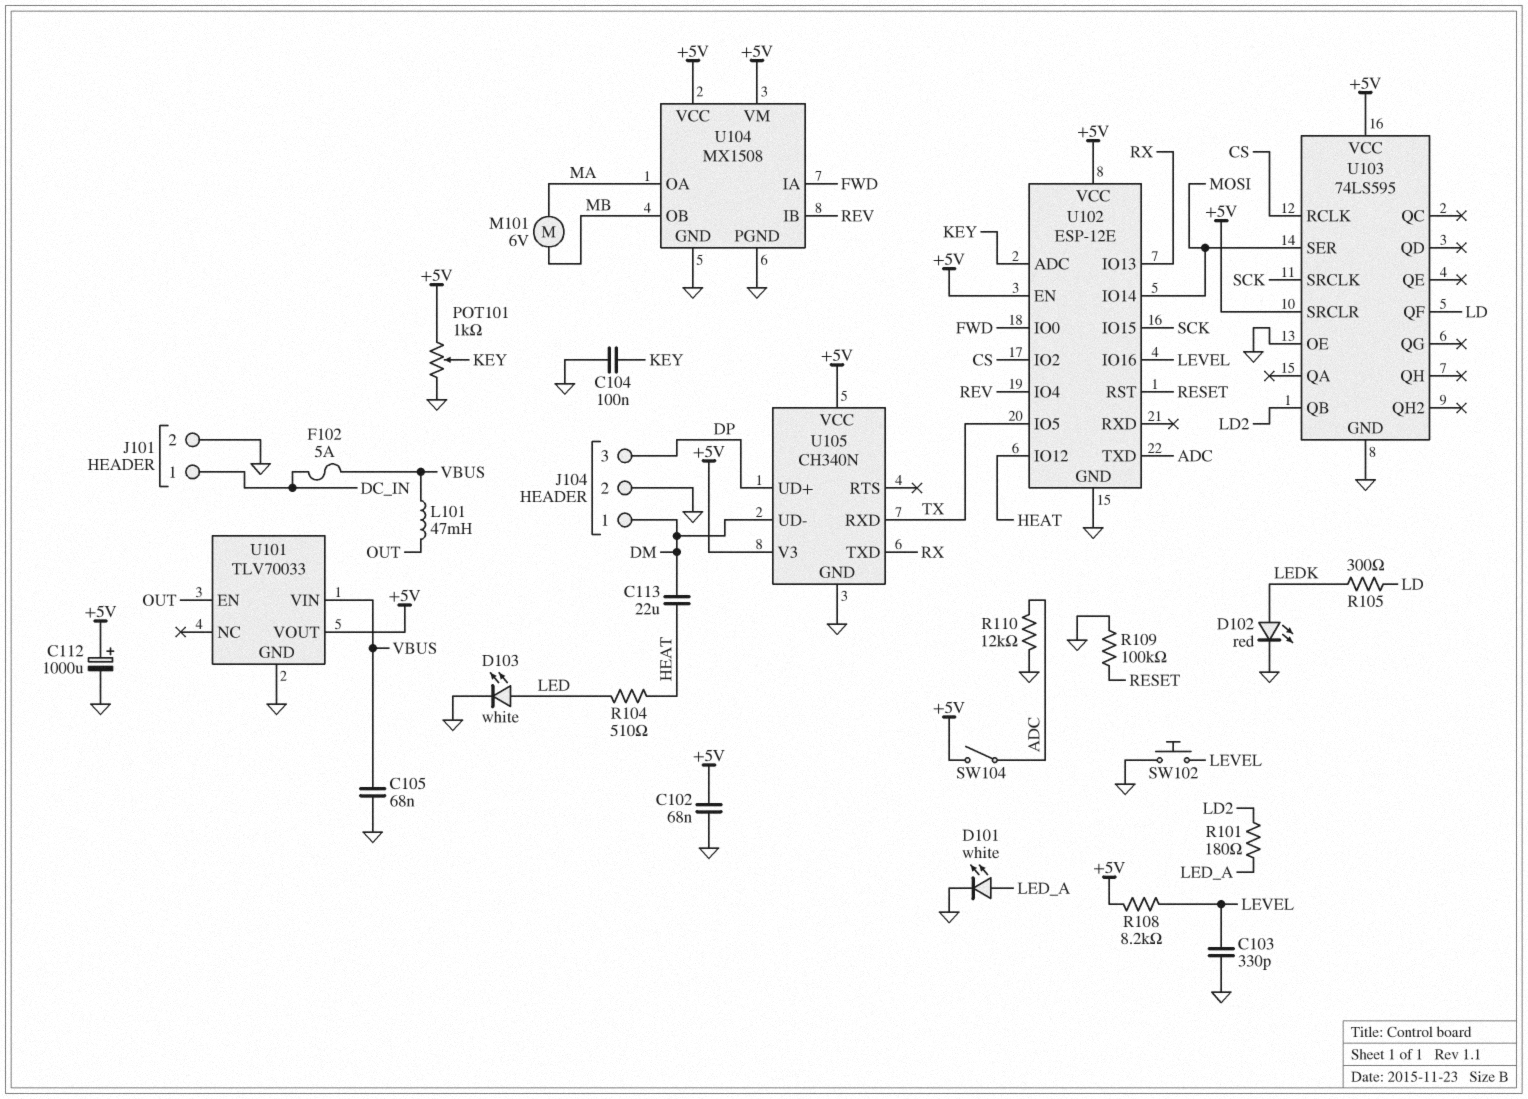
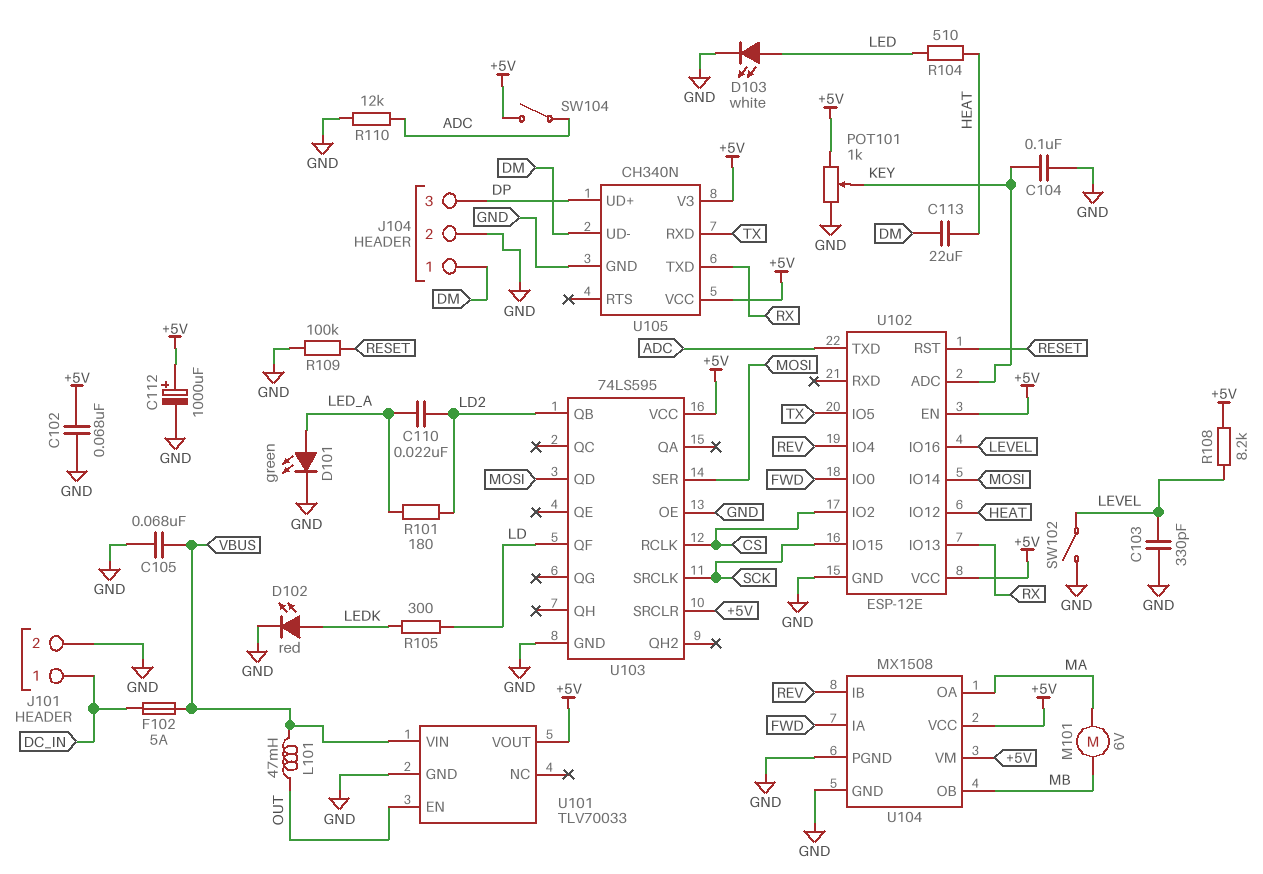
C110: none -> 22nF (LD2, LED_A)
D101: LED white (A LED_A, K GND) -> LED green (A LED_A, K GND)
SW102: button (GND, LEVEL) -> switch (GND, LEVEL)
U103 pin QD: none -> MOSI

